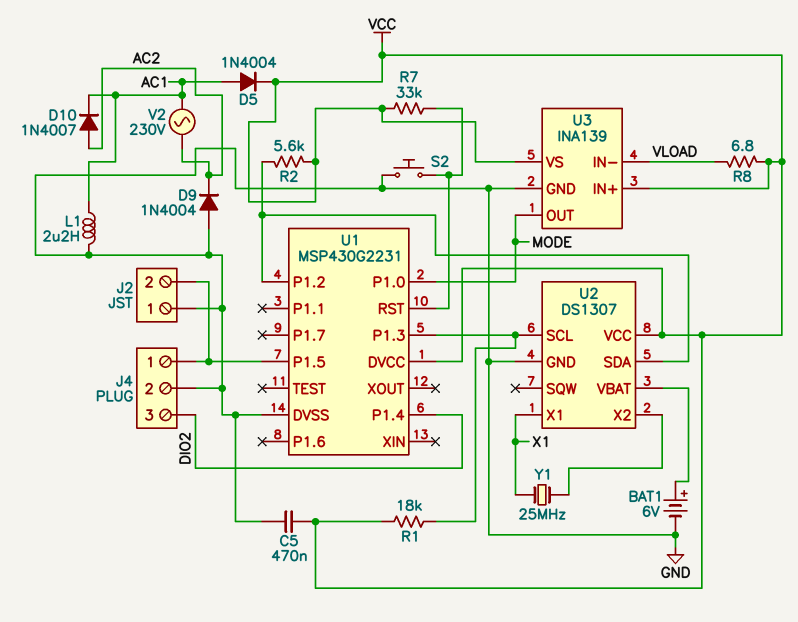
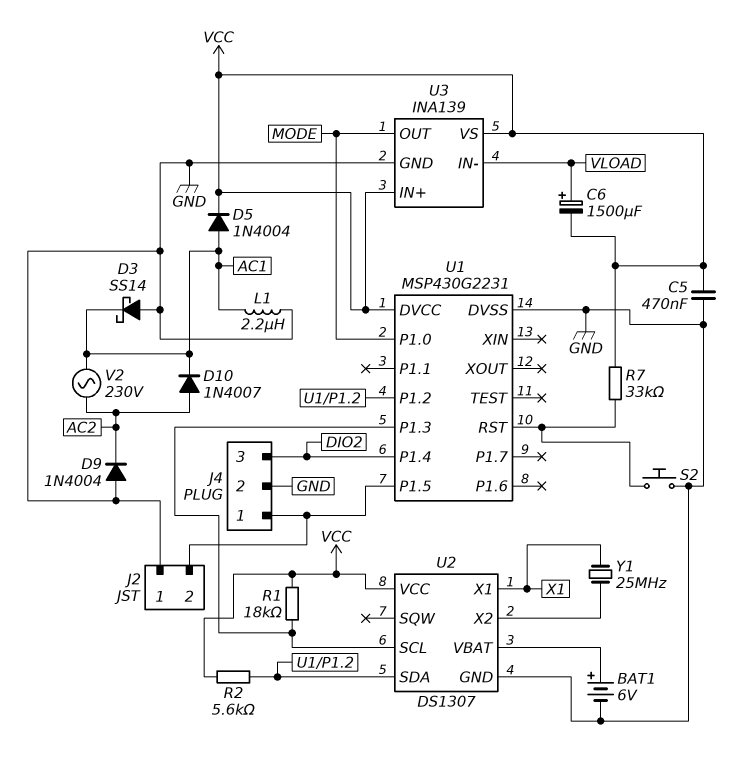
C6: none -> 1500uF (plus VLOAD, minus VCC)
D3: none -> schottky SS14 (A GND, K AC1)
R8: 6.8 (VCC, VLOAD) -> none

